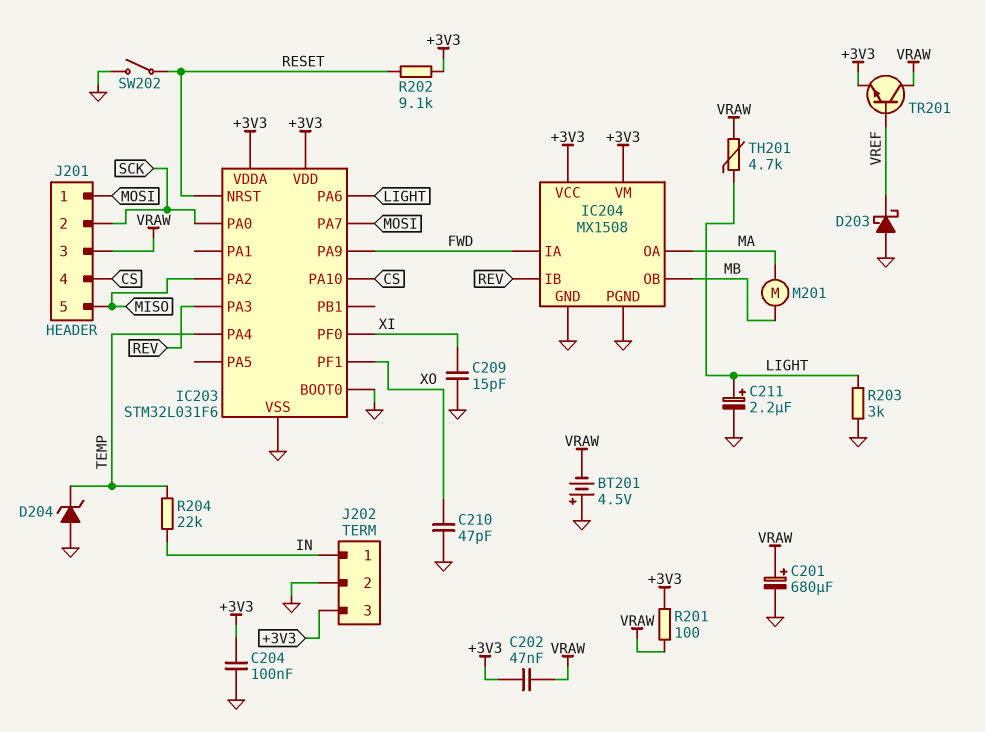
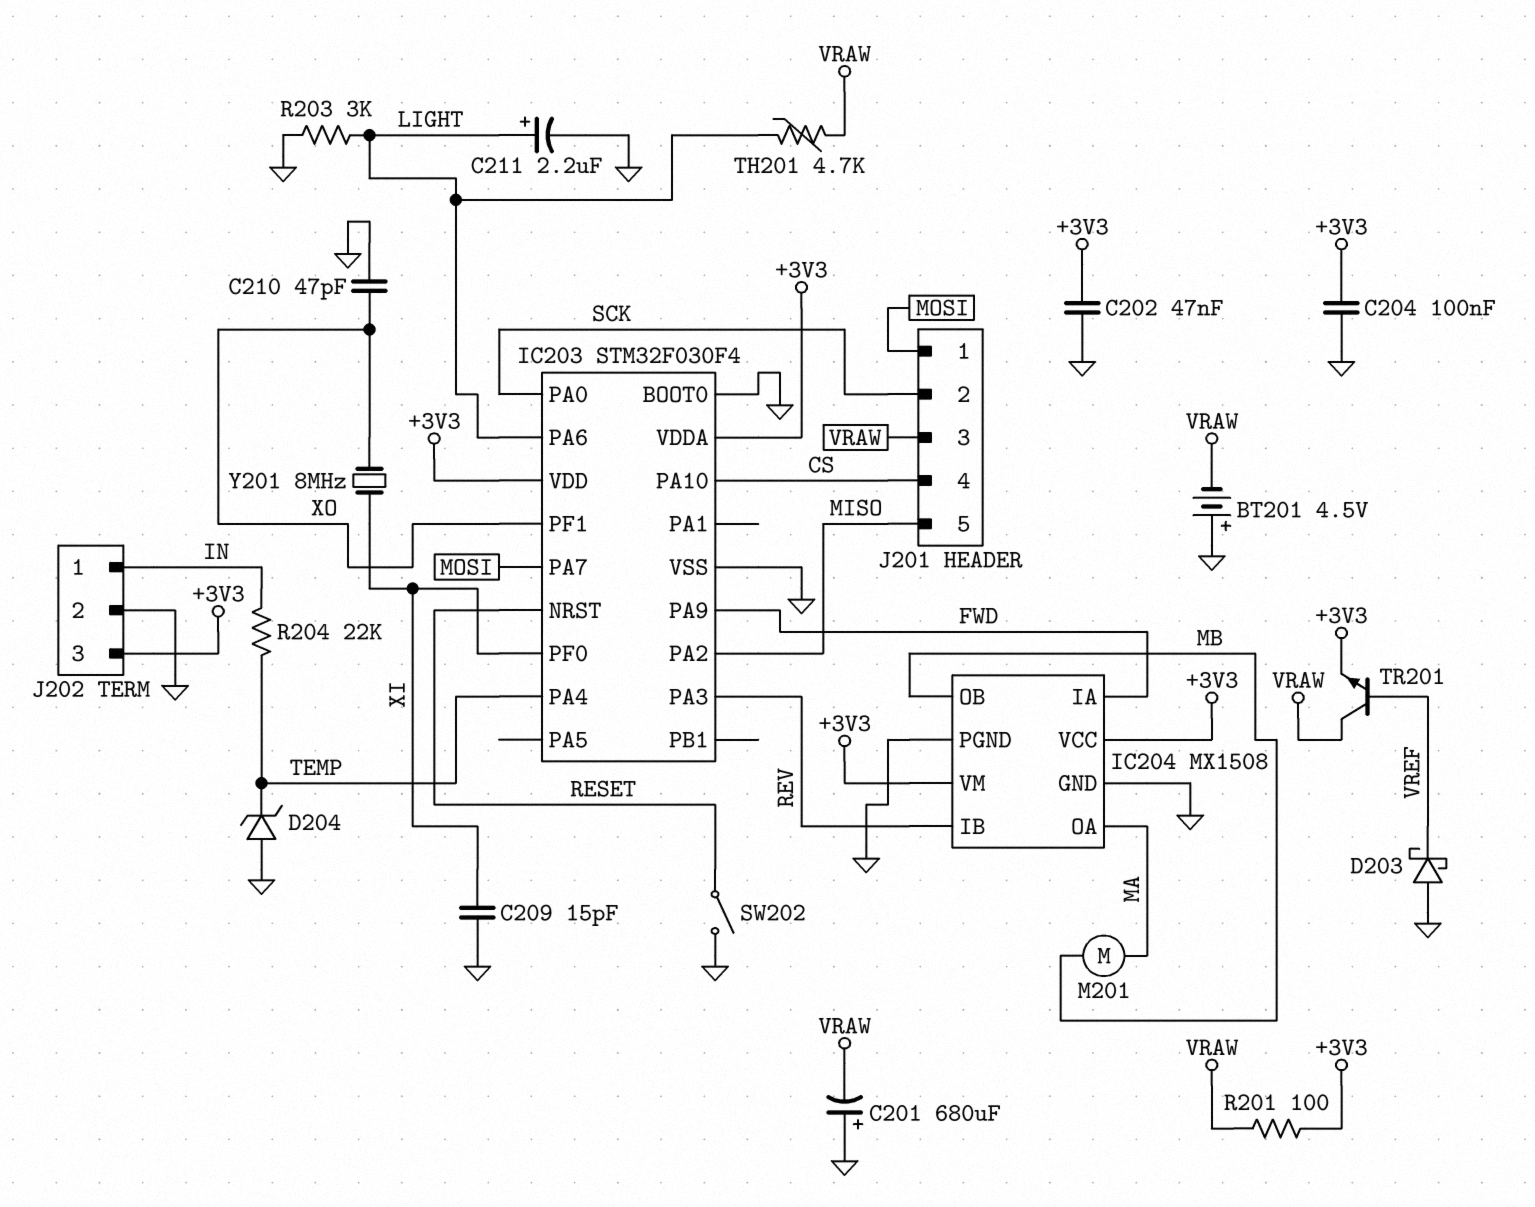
C201: 680uF (plus VRAW, minus GND) -> 680uF (plus GND, minus VRAW)
C202: 47nF (+3V3, VRAW) -> 47nF (+3V3, GND)
IC203: STM32L031F6 -> STM32F030F4
R202: 9.1k (+3V3, RESET) -> none
Y201: none -> 8MHz (XI, XO)

